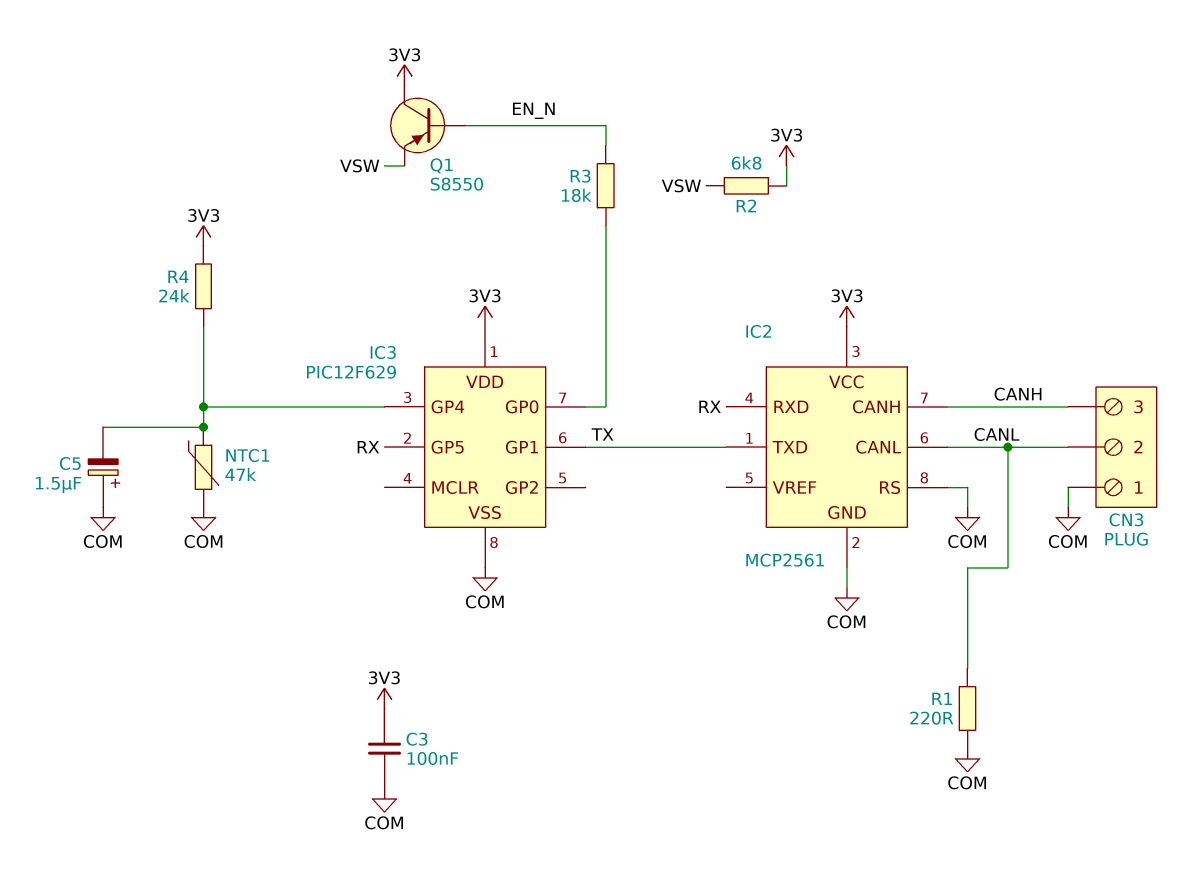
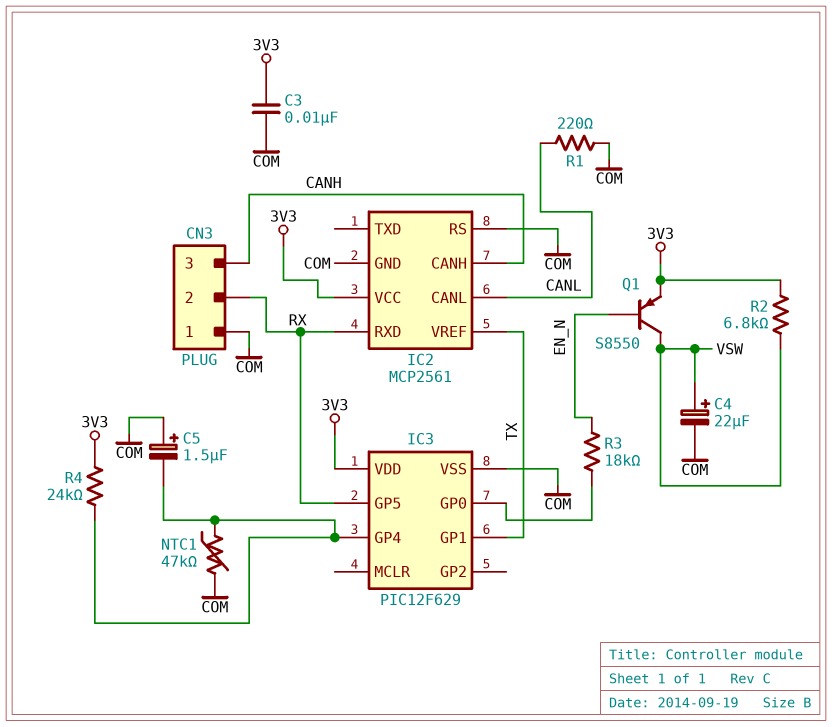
C3: 100nF (3V3, COM) -> 10nF (3V3, COM)
C4: none -> 22uF (plus VSW, minus COM)
CN3 pin 2: CANL -> RX
IC2 pin TXD: TX -> none
IC2 pin VREF: none -> TX
Q1: PNP S8550 (B EN_N, C 3V3, E VSW) -> PNP S8550 (B EN_N, C VSW, E 3V3)

